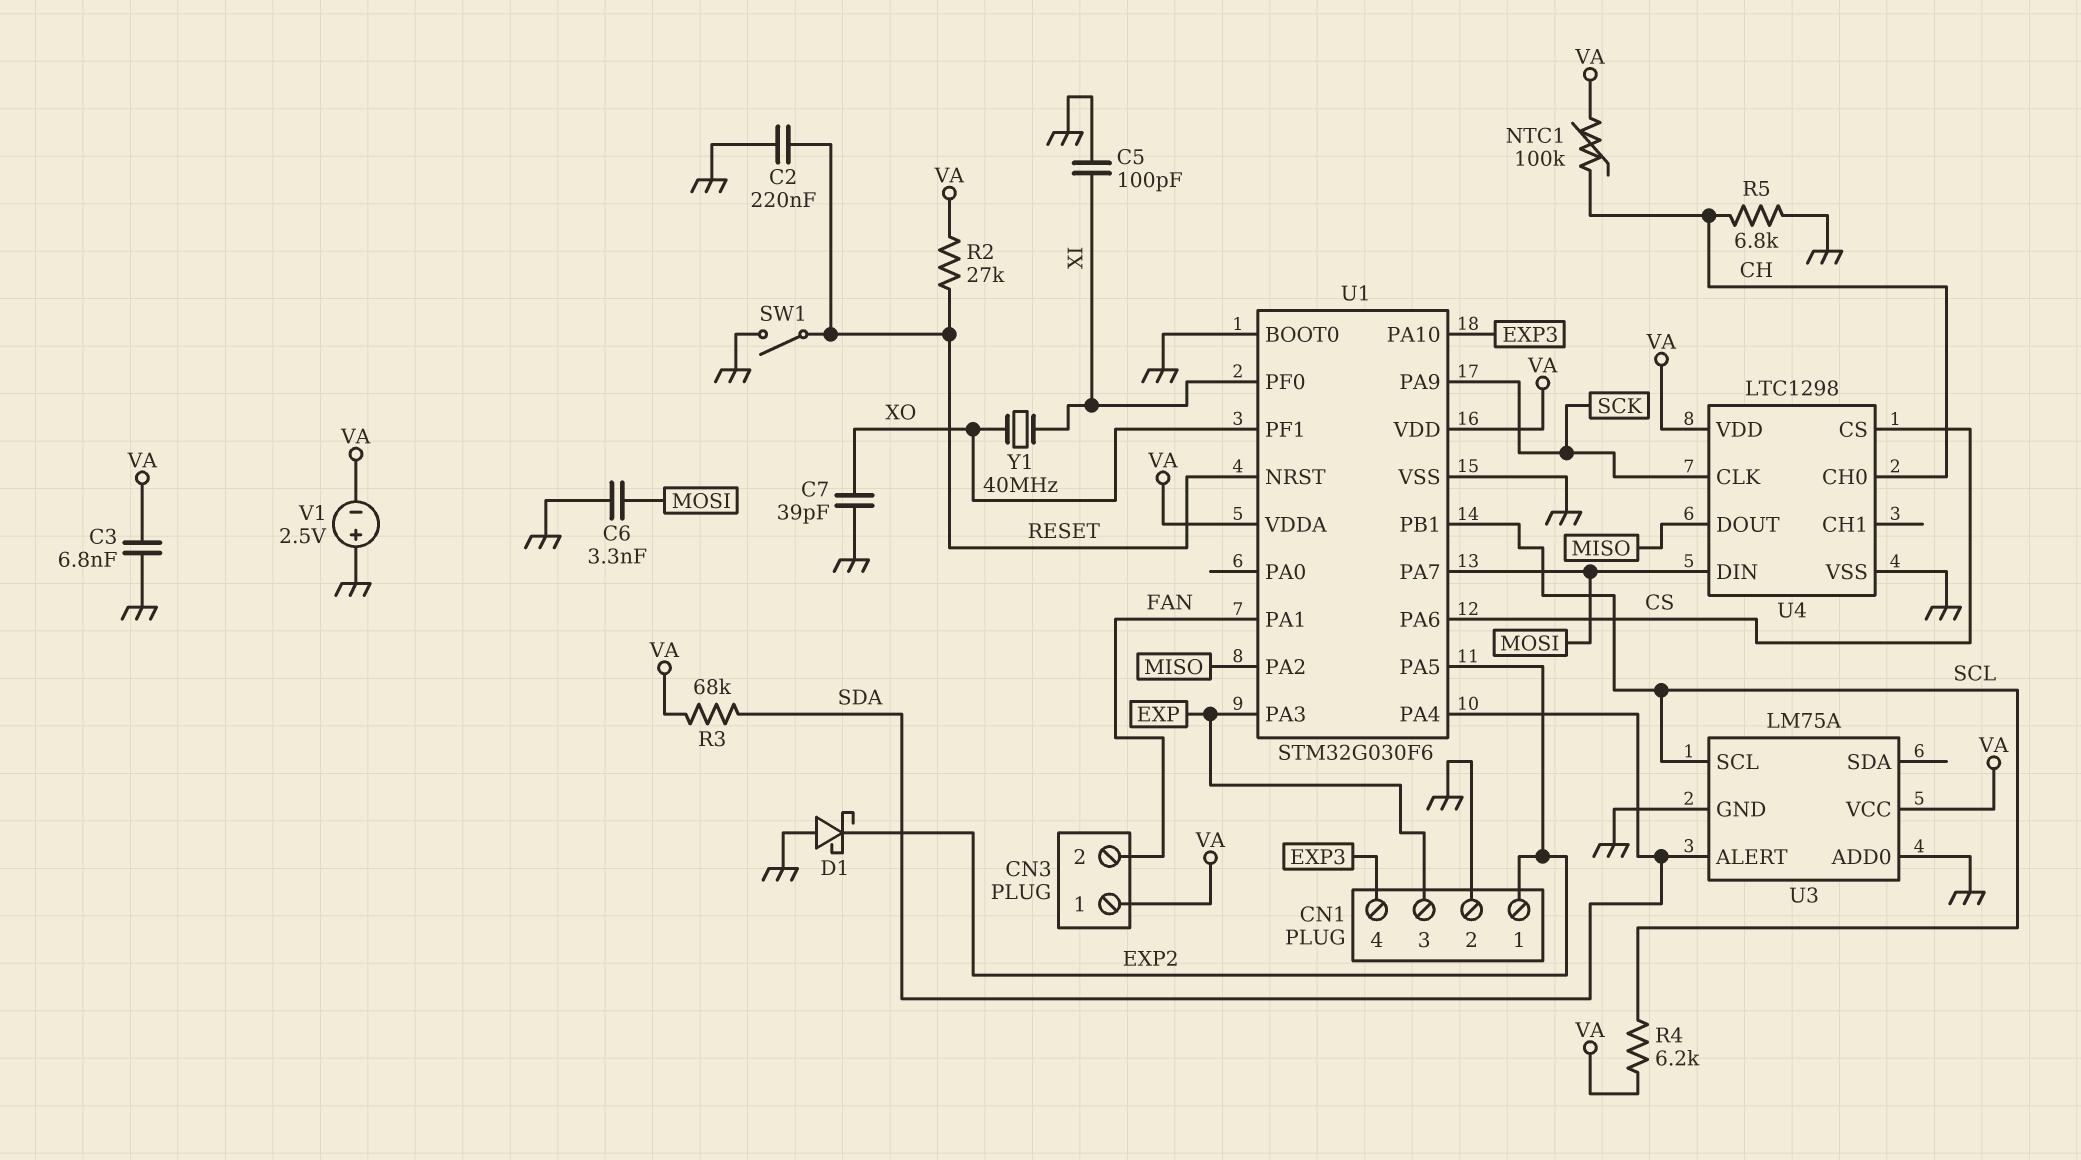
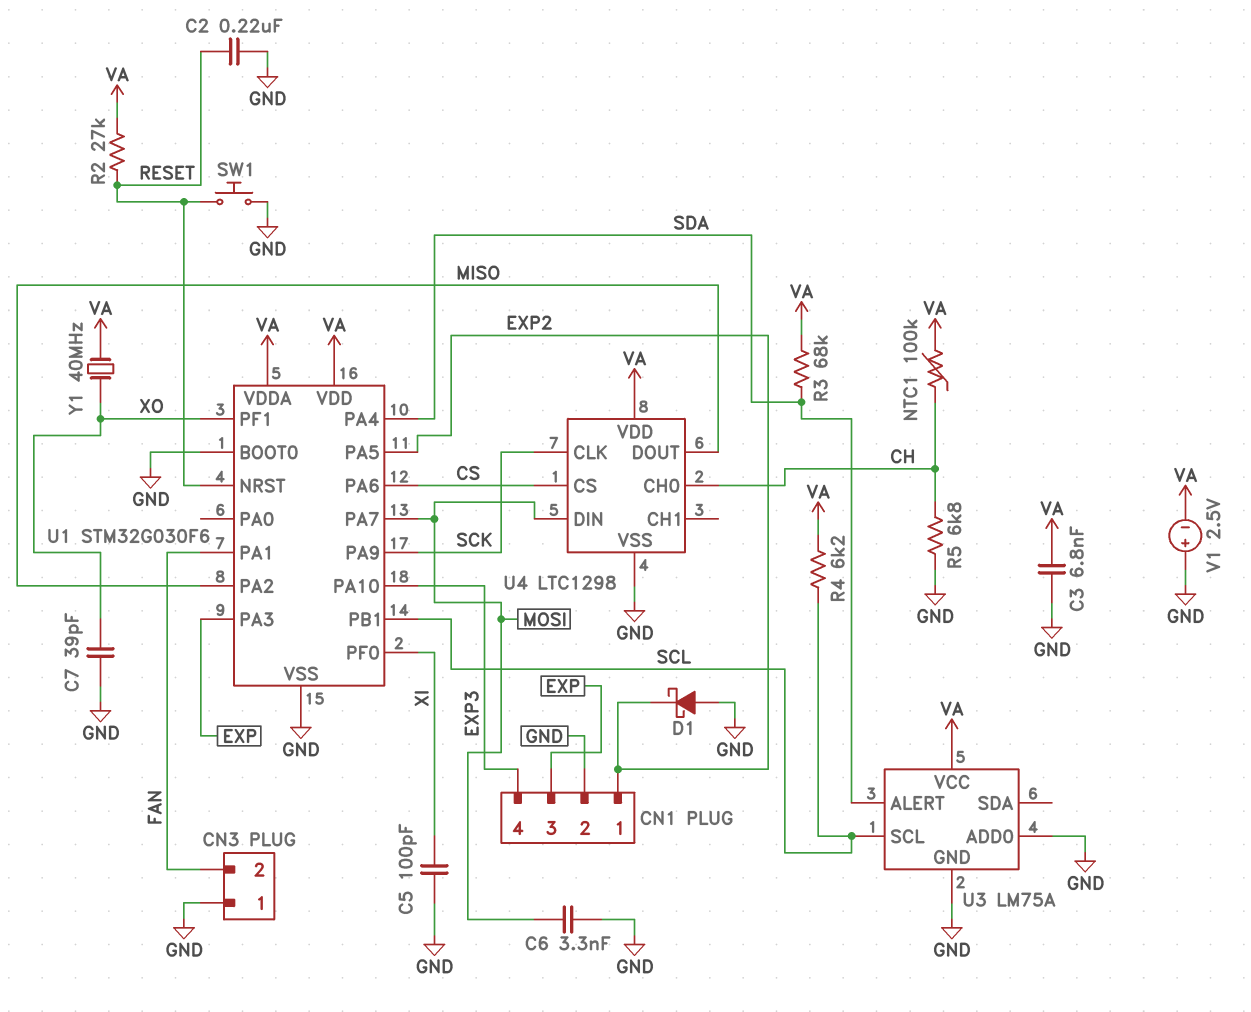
CN3 pin 1: VA -> GND
SW1: switch (GND, RESET) -> button (GND, RESET)
Y1: 40MHz (XI, XO) -> 40MHz (VA, XO)

